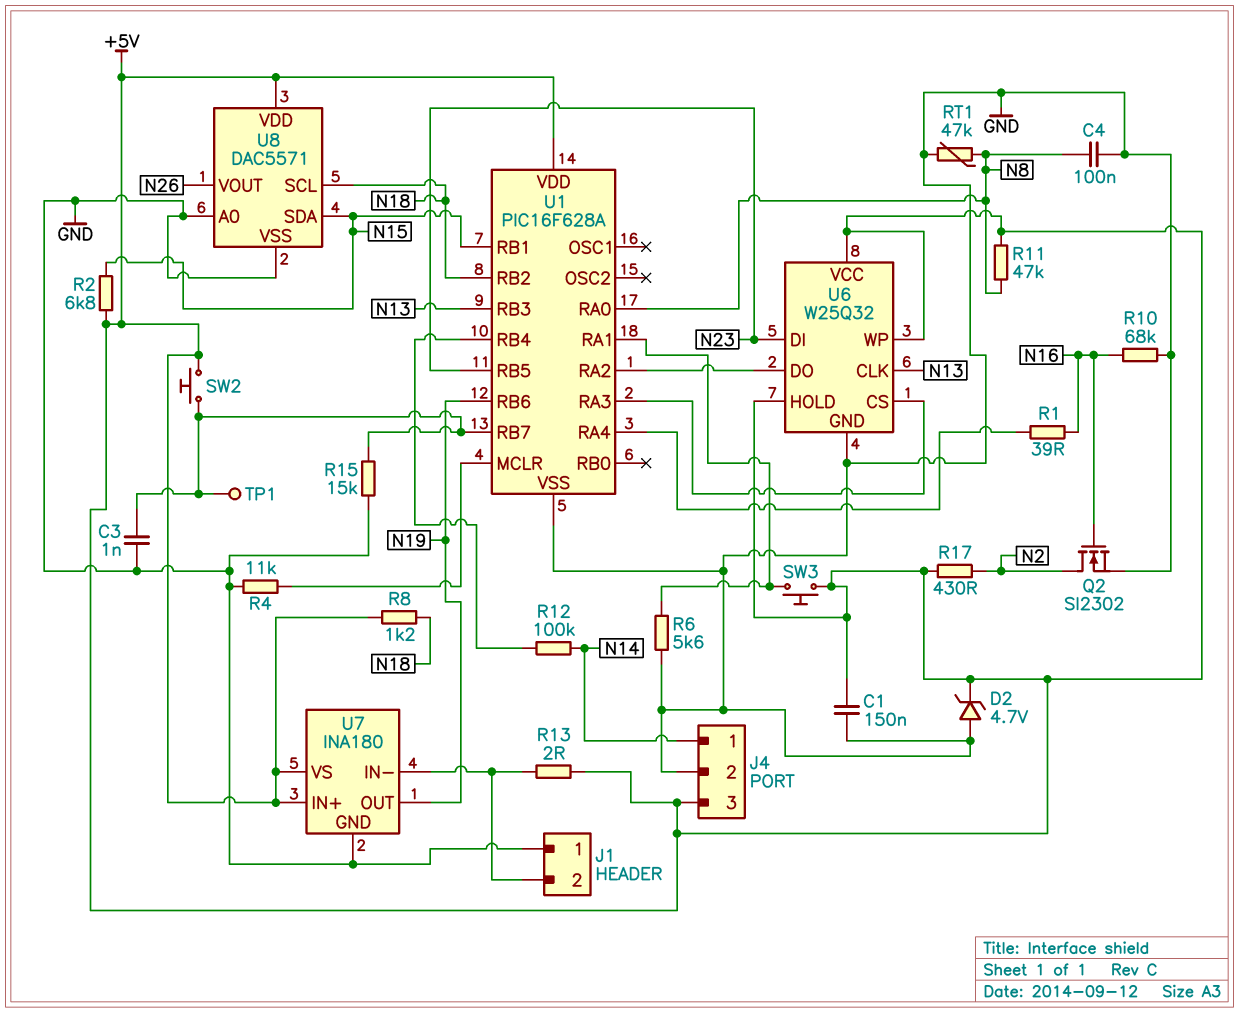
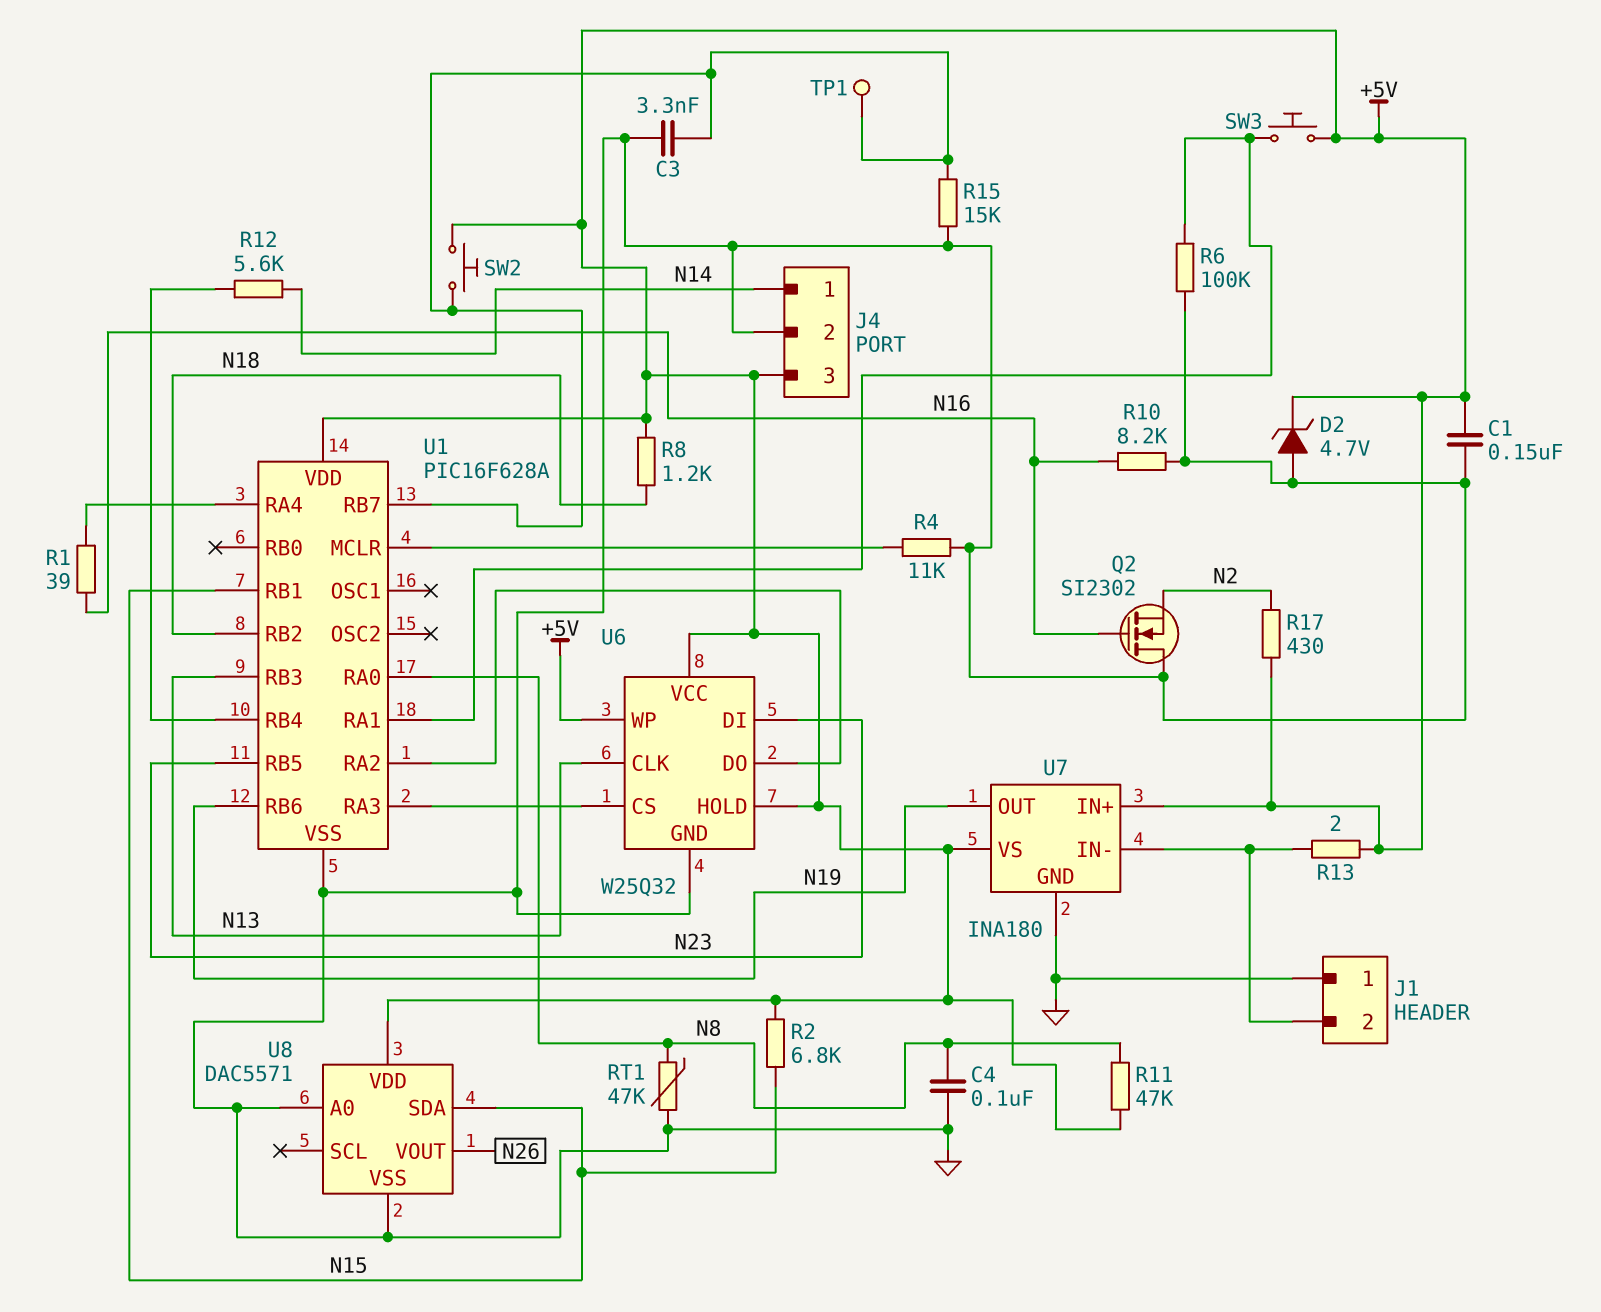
C3: 1nF (GND, U1/RB7) -> 3.3nF (GND, U1/RB7)
Q2: NMOS SI2302 (G N16, D N2, S GND) -> NMOS SI2302 (G N16, D GND, S N2)
R6: 5.6k (GND, U1/RA1) -> 100k (GND, U1/RA1)
R10: 68k (GND, N16) -> 8.2k (GND, N16)
R12: 100k (N14, U1/RB4) -> 5.6k (N14, U1/RB4)
U8 pin SCL: N18 -> none

